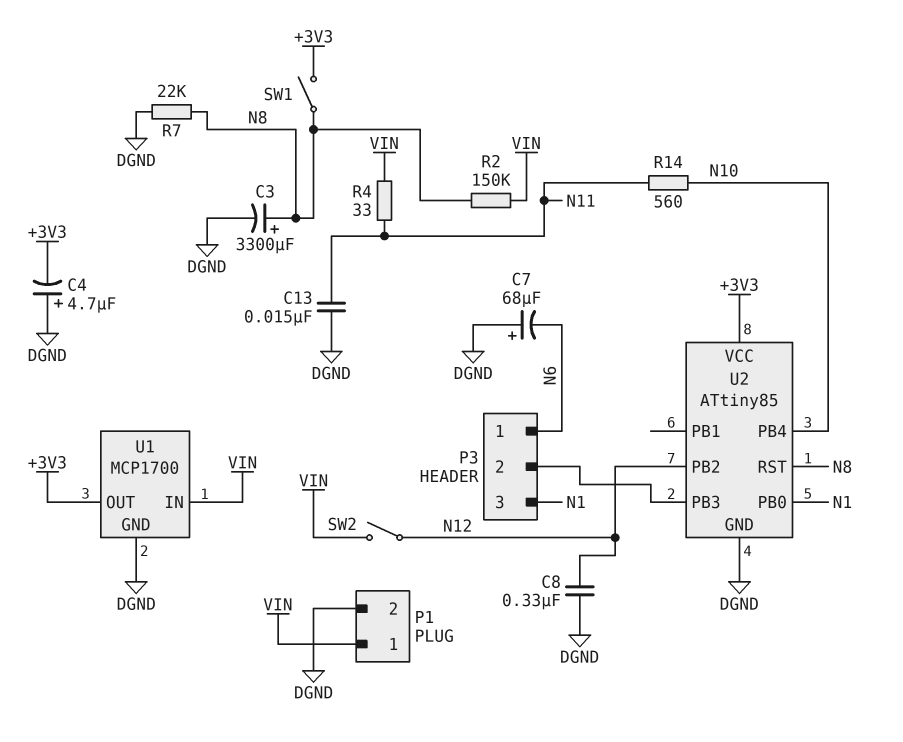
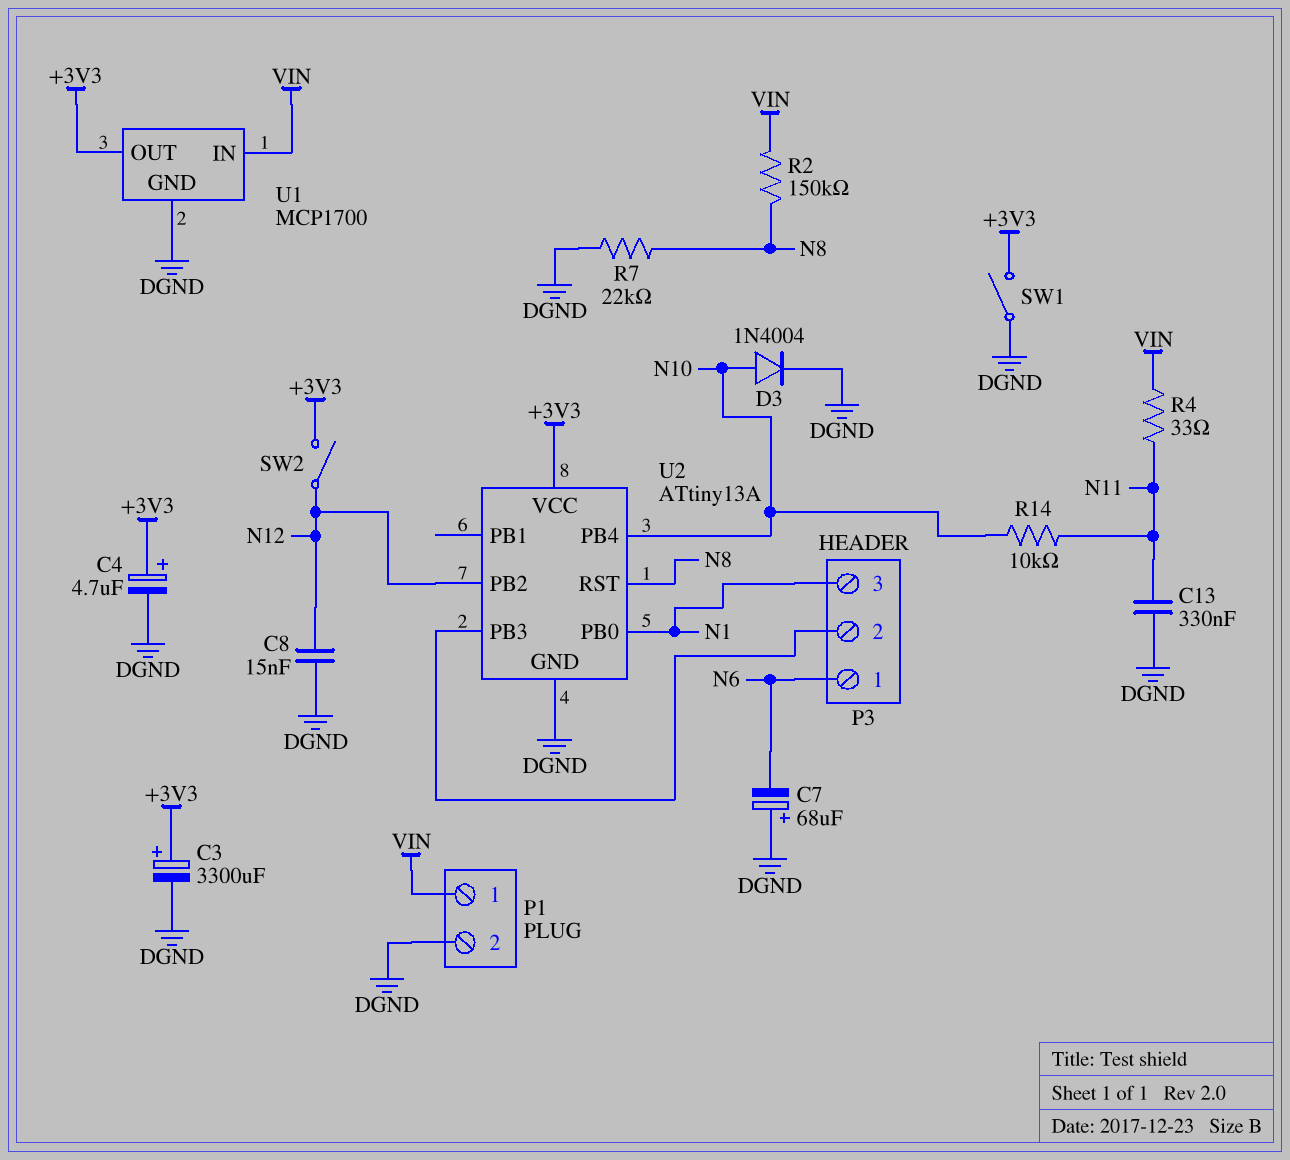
C3: 3300uF (plus N8, minus DGND) -> 3300uF (plus +3V3, minus DGND)
C4: 4.7uF (plus DGND, minus +3V3) -> 4.7uF (plus +3V3, minus DGND)
C8: 330nF (DGND, N12) -> 15nF (DGND, N12)
C13: 15nF (DGND, N11) -> 330nF (DGND, N11)
D3: none -> diode 1N4004 (A N10, K DGND)
R14: 560 (N10, N11) -> 10k (N10, N11)
SW1: switch (+3V3, N8) -> switch (+3V3, DGND)
SW2: switch (N12, VIN) -> switch (+3V3, N12)
U2: ATtiny85 -> ATtiny13A

